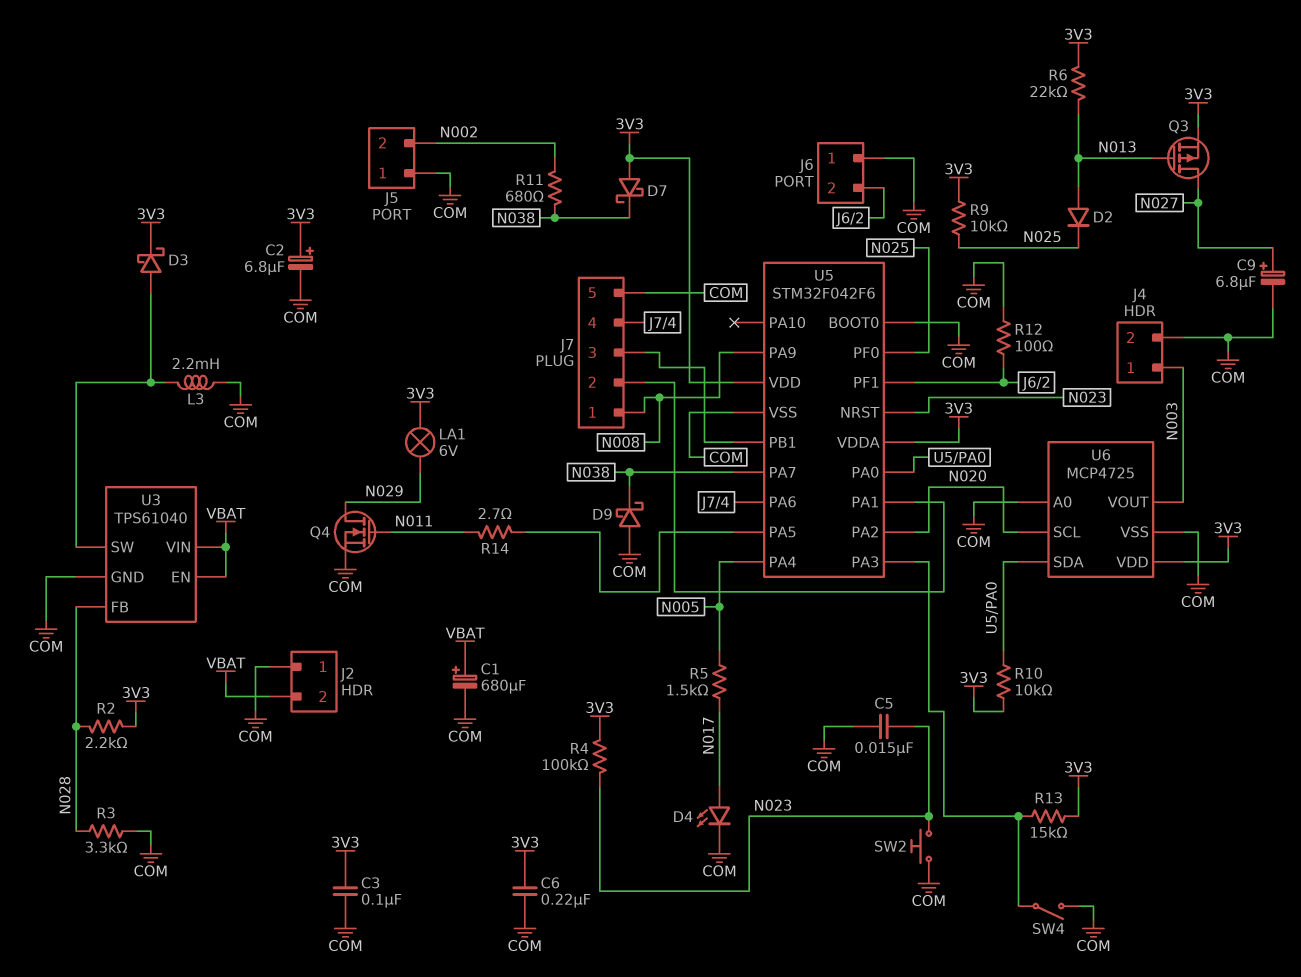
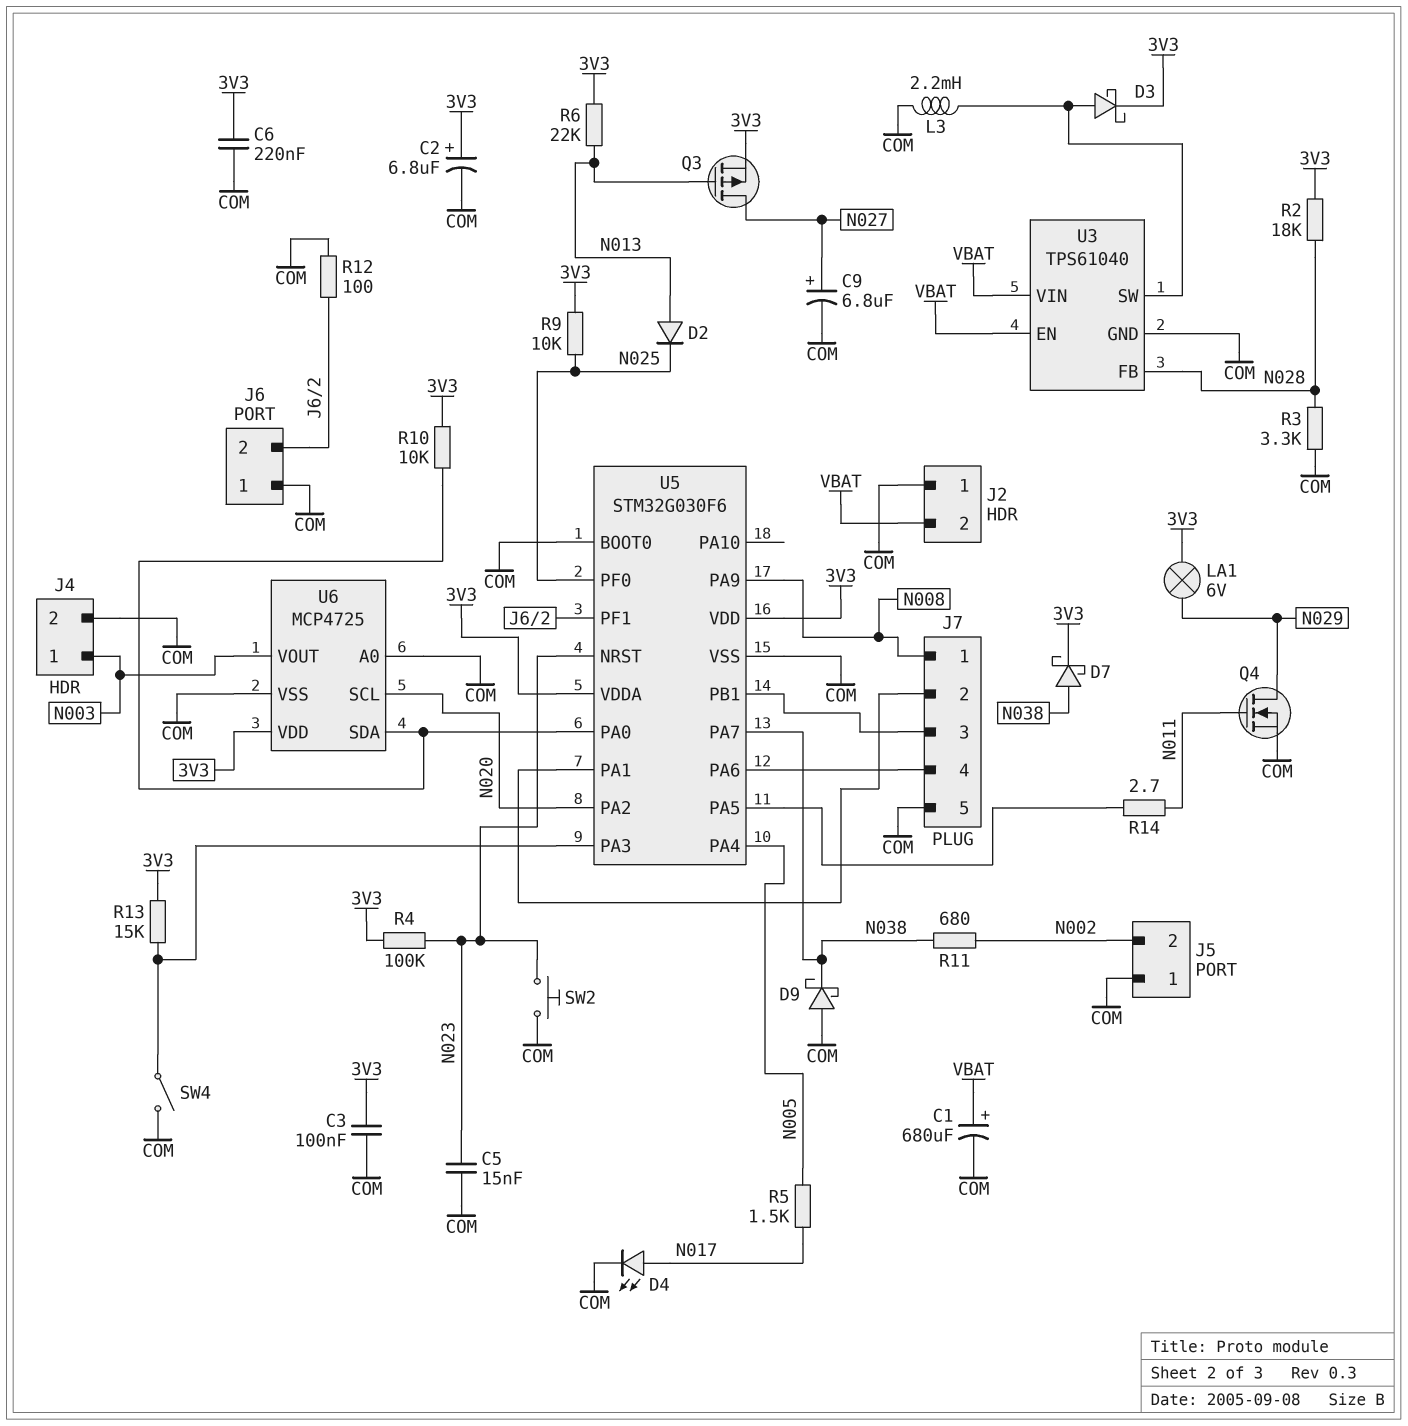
D7: schottky (A 3V3, K N038) -> schottky (A N038, K 3V3)
R2: 2.2k (3V3, N028) -> 18k (3V3, N028)
U5: STM32F042F6 -> STM32G030F6

